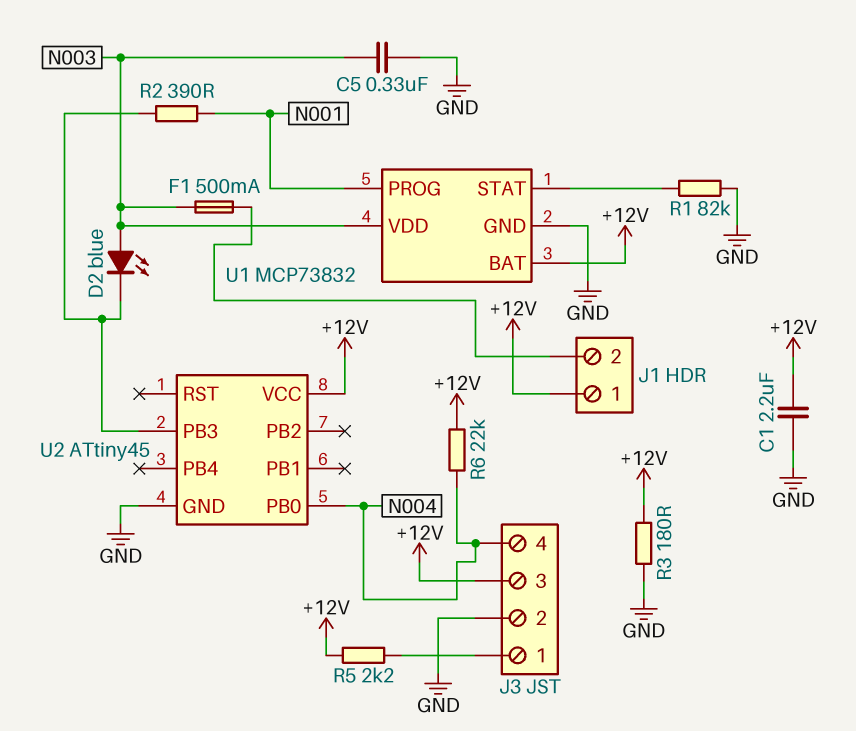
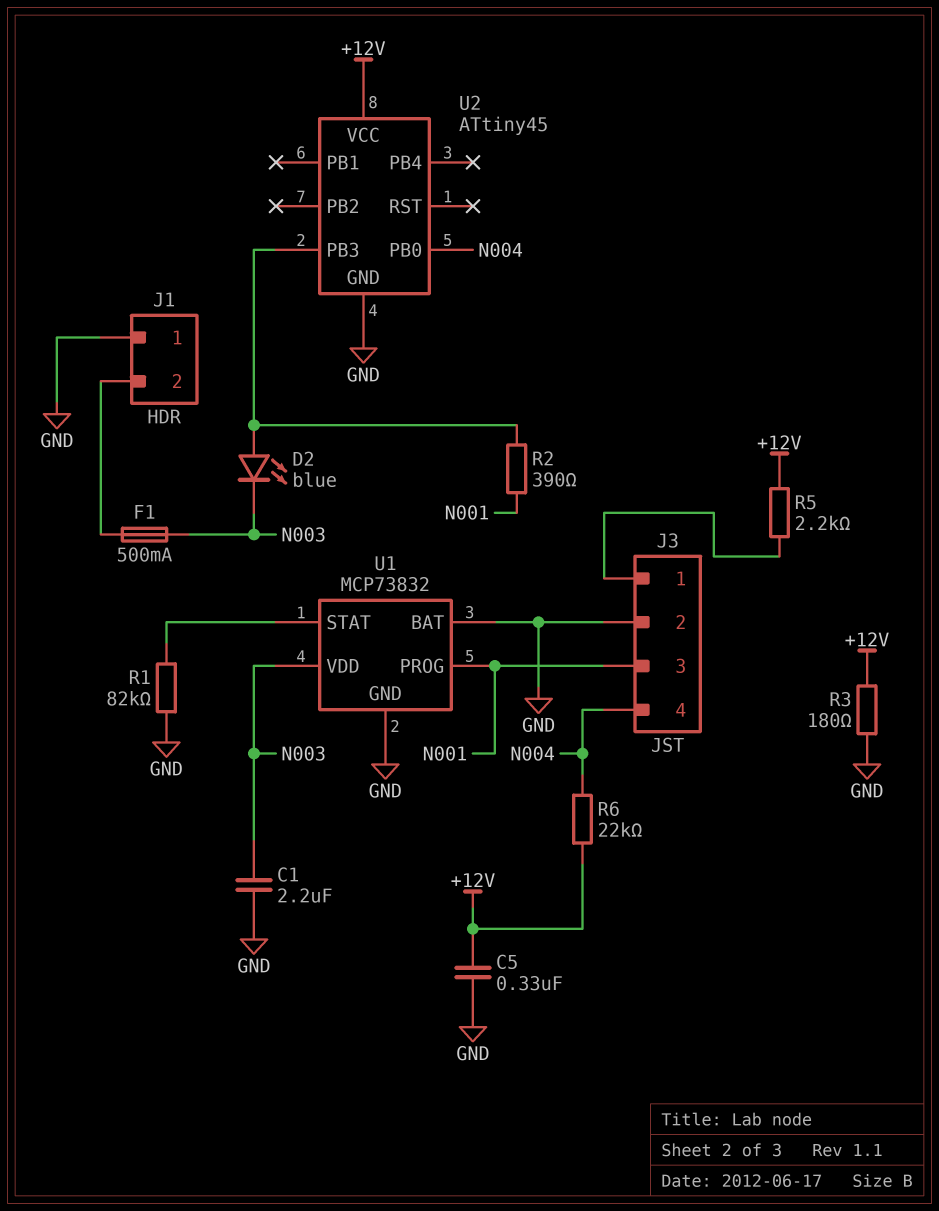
C1: 2.2uF (+12V, GND) -> 2.2uF (GND, N003)
C5: 330nF (GND, N003) -> 330nF (+12V, GND)
D2: LED blue (A N003, K U2/PB3) -> LED blue (A U2/PB3, K N003)
J1 pin 1: +12V -> GND
J3 pin 3: +12V -> N001
U1 pin BAT: +12V -> GND

